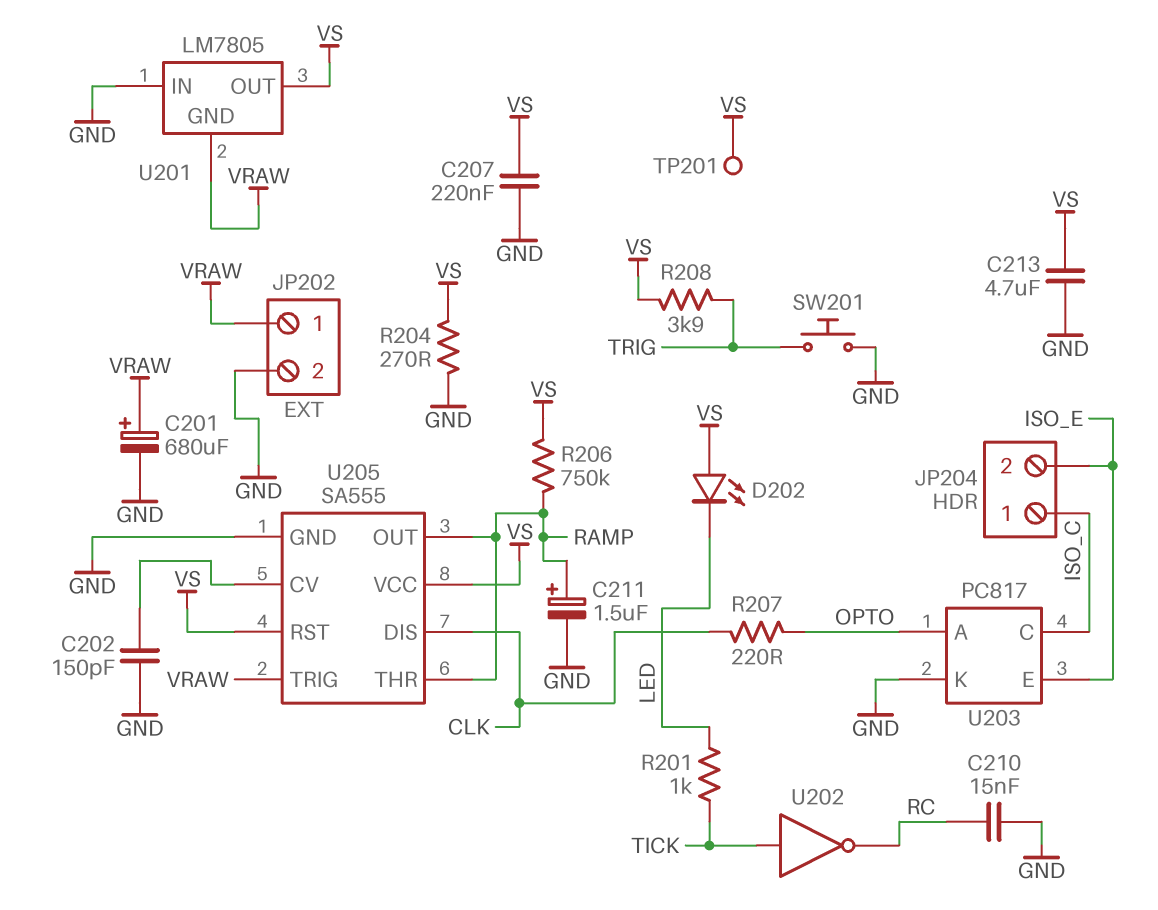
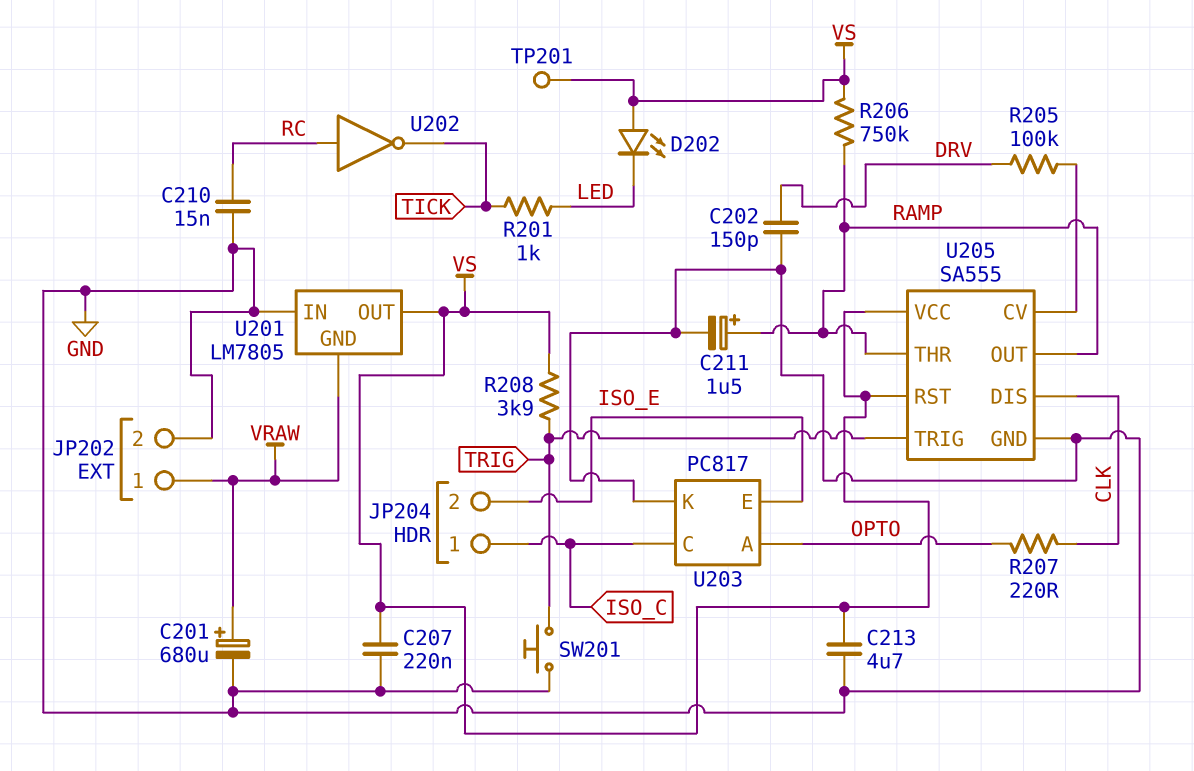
C202: 150pF (GND, U205/CV) -> 150pF (DRV, GND)
R204: 270 (GND, VS) -> none
R205: none -> 100k (DRV, U205/CV)
U202: NOT (in TICK, out RC) -> NOT (in RC, out TICK)
U205 pin TRIG: VRAW -> TRIG

